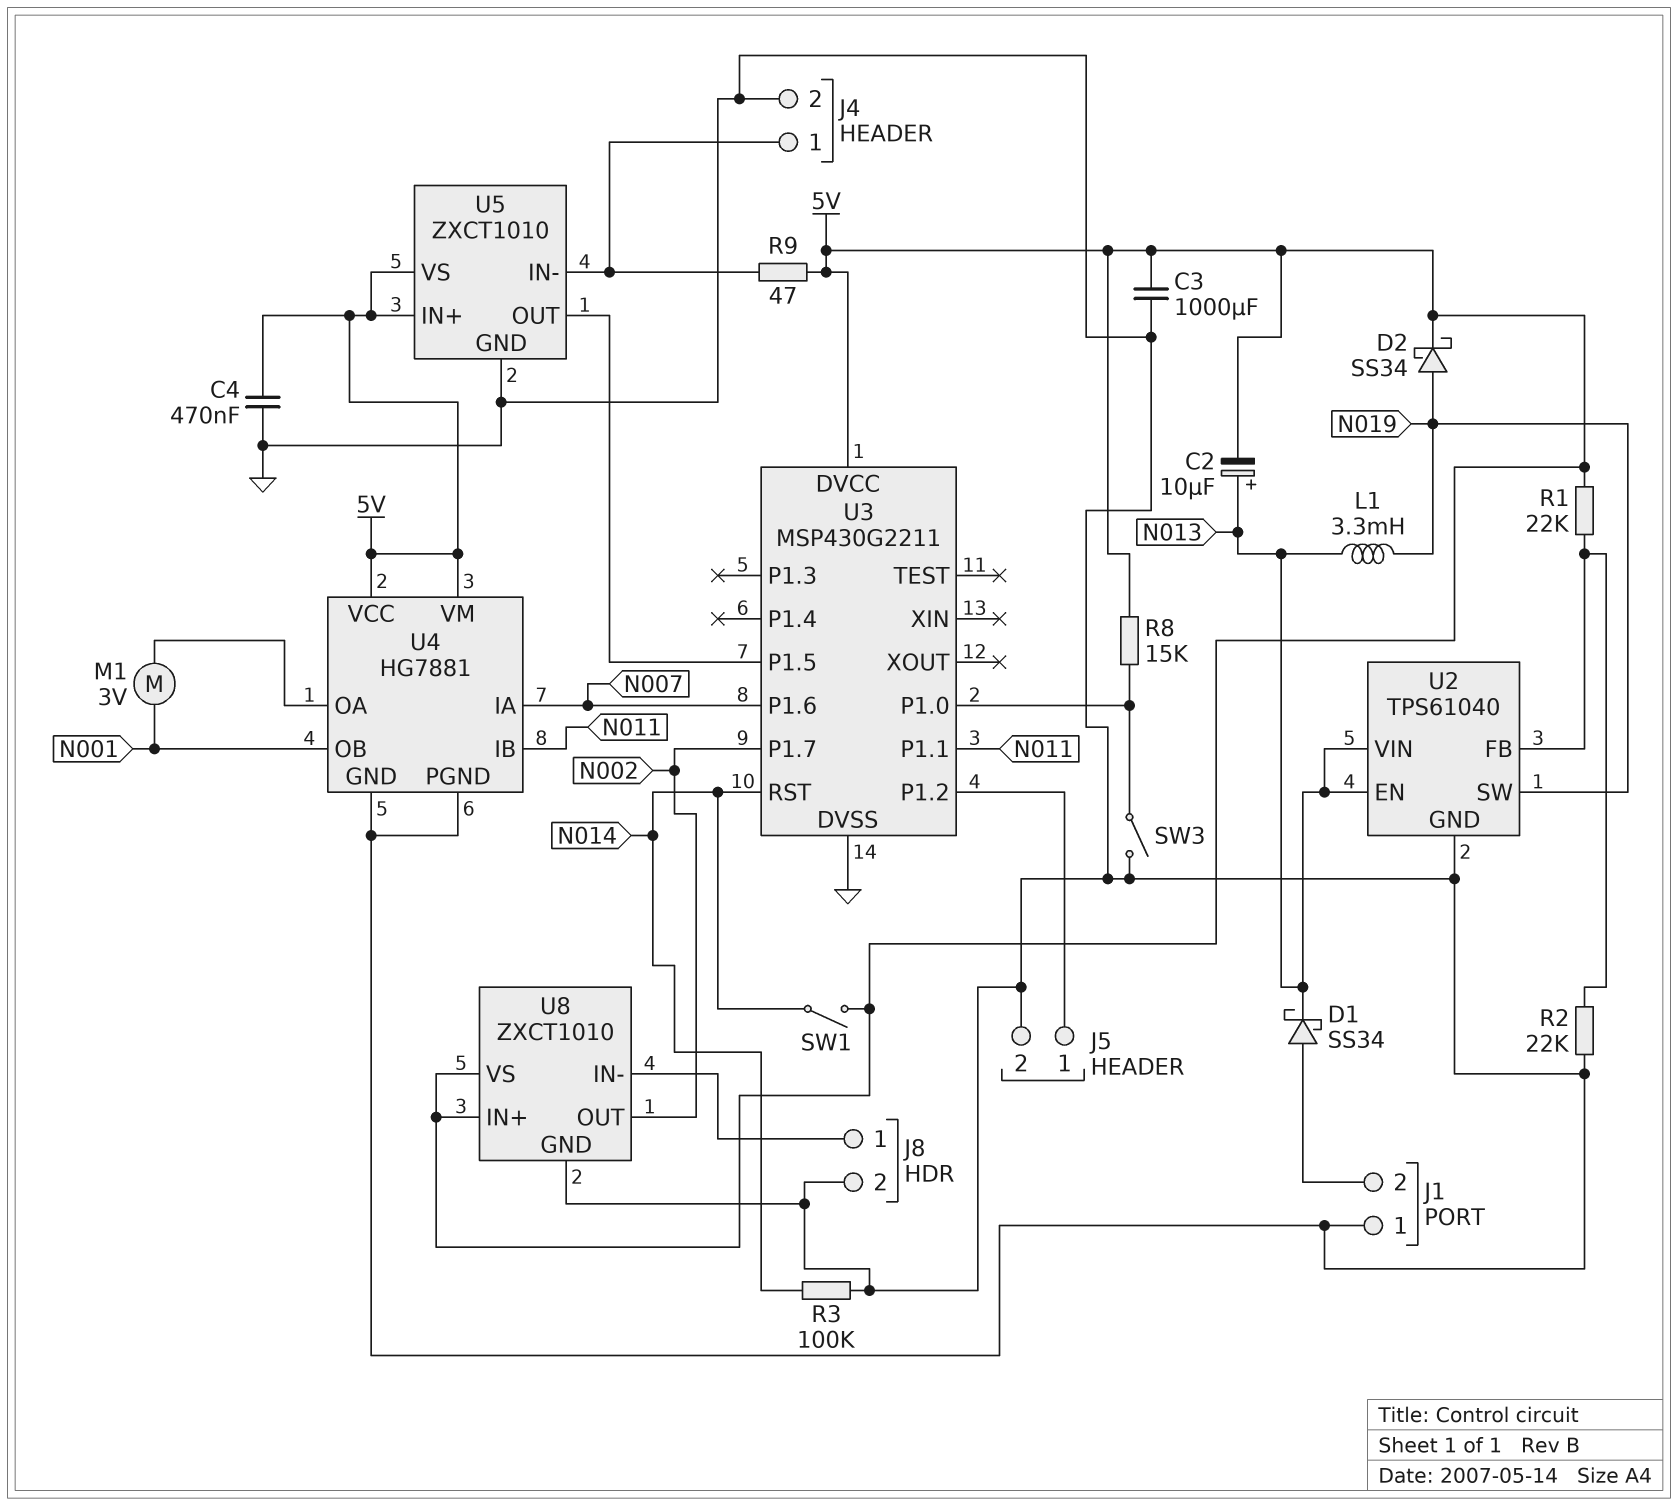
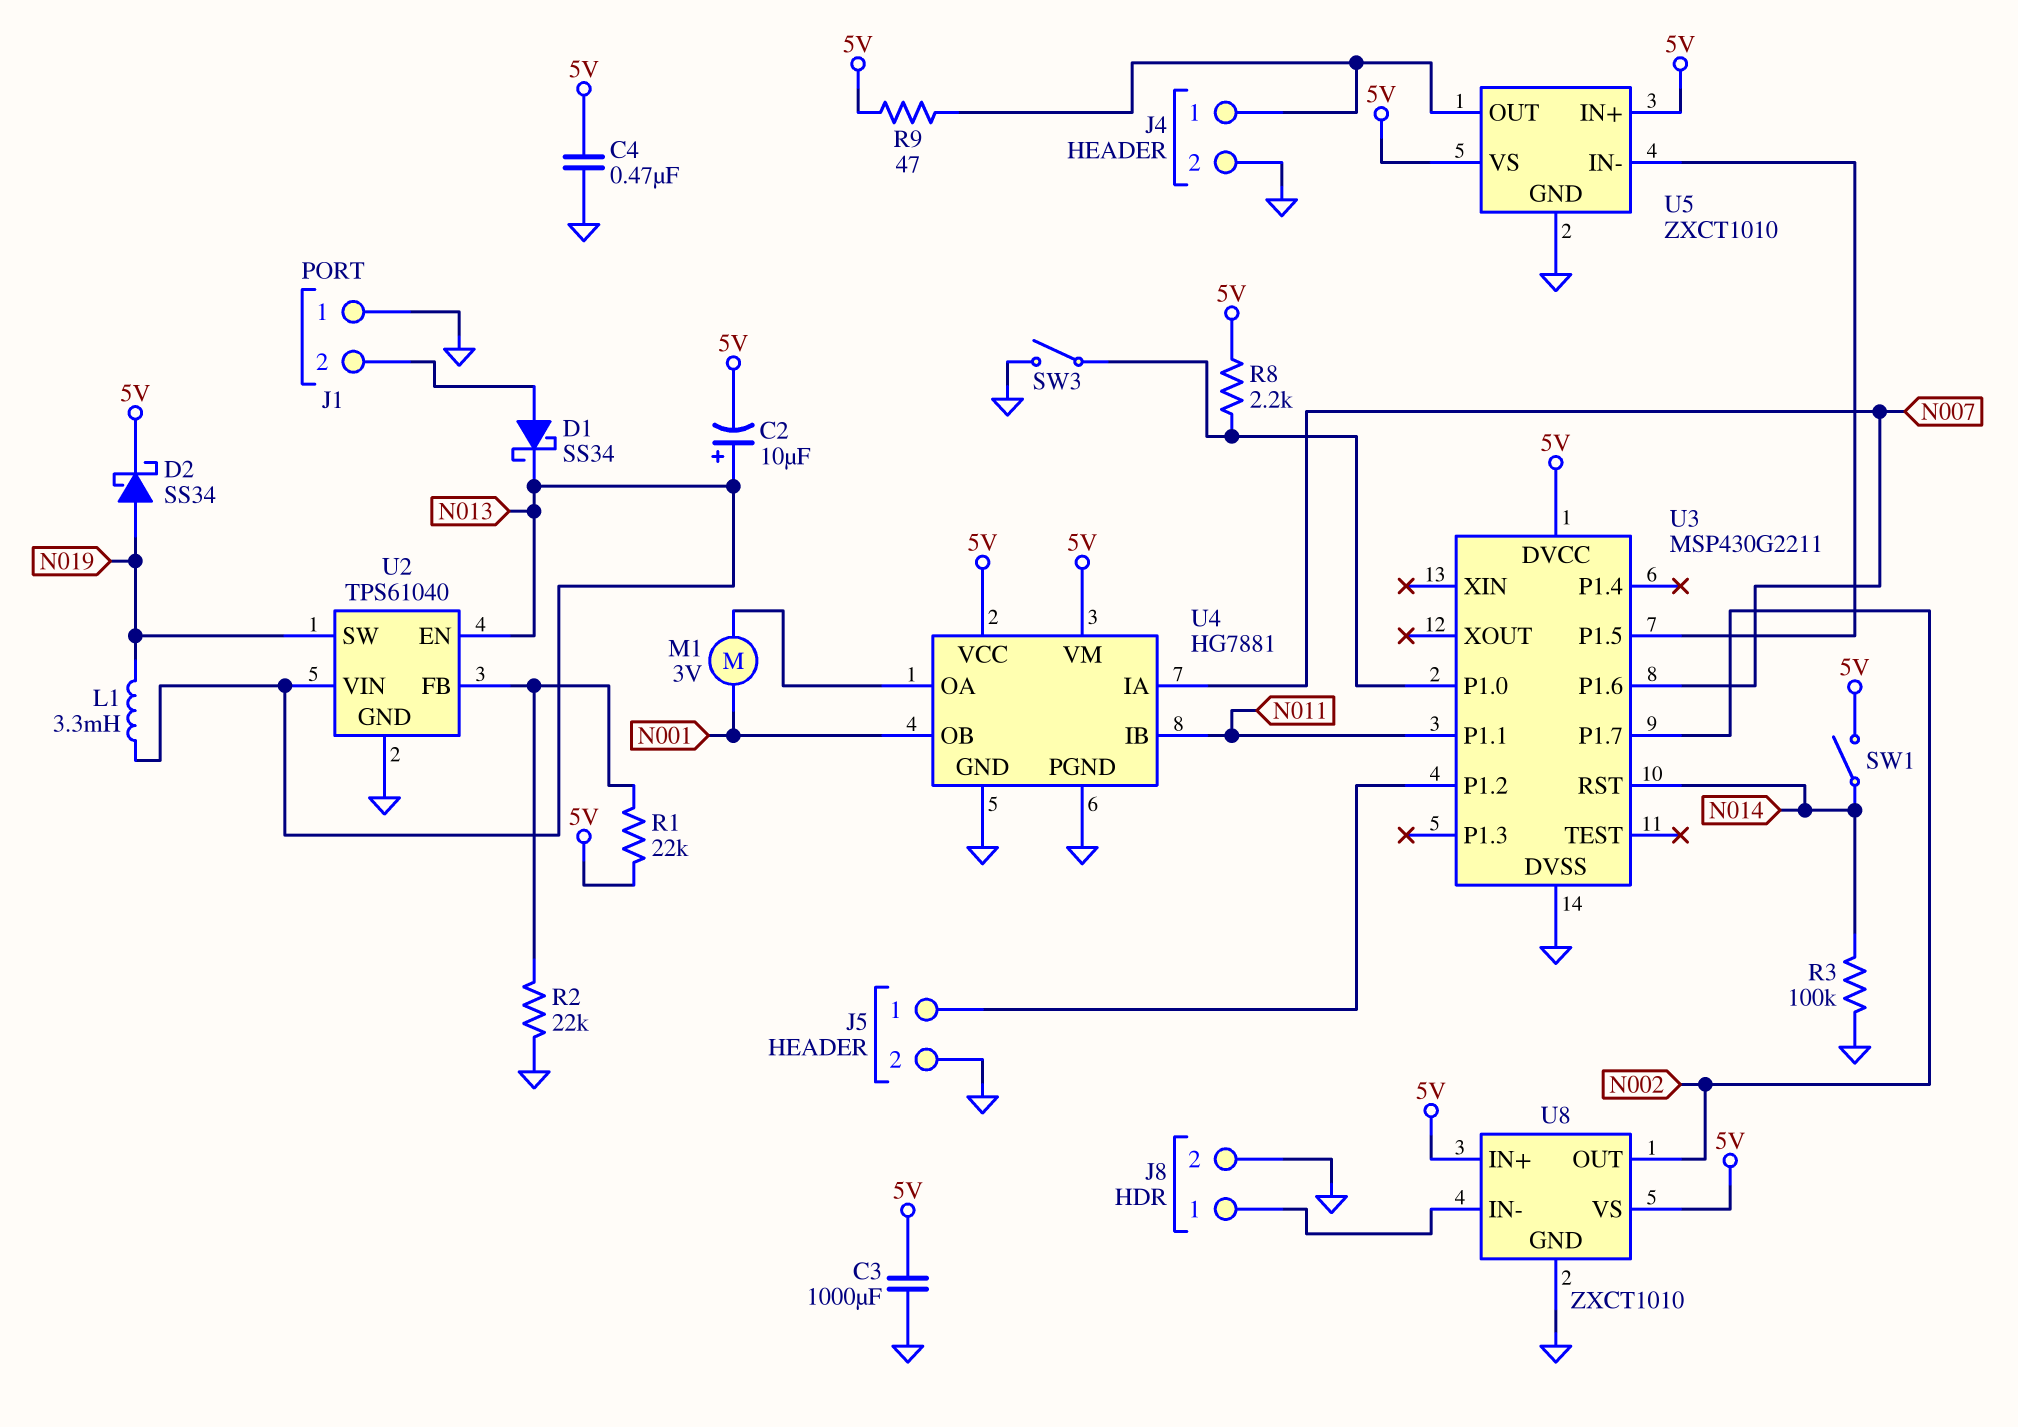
R8: 15k (5V, U3/P1.0) -> 2.2k (5V, U3/P1.0)
U5 pin IN-: J4/1 -> U3/P1.5
U5 pin OUT: U3/P1.5 -> J4/1

